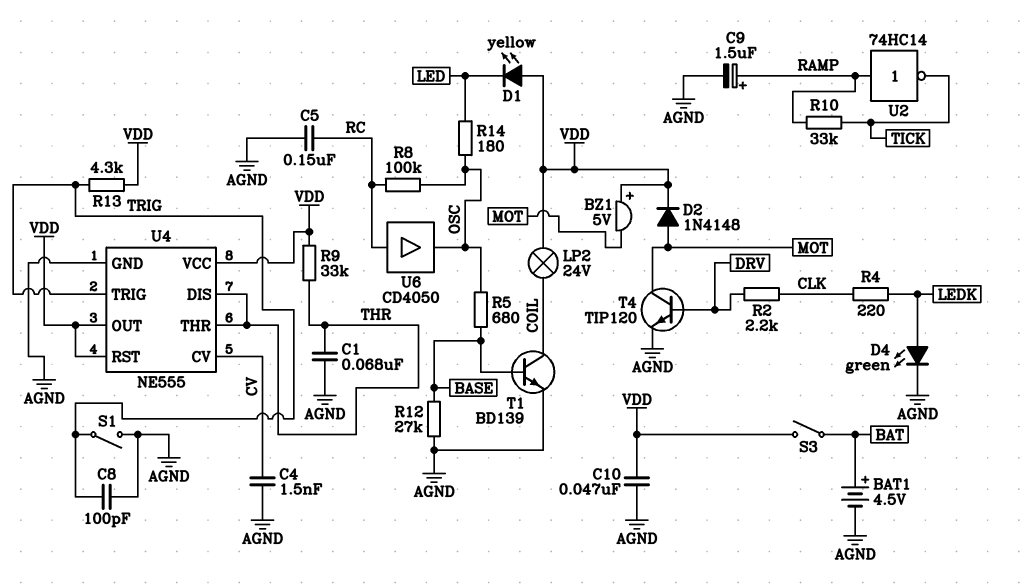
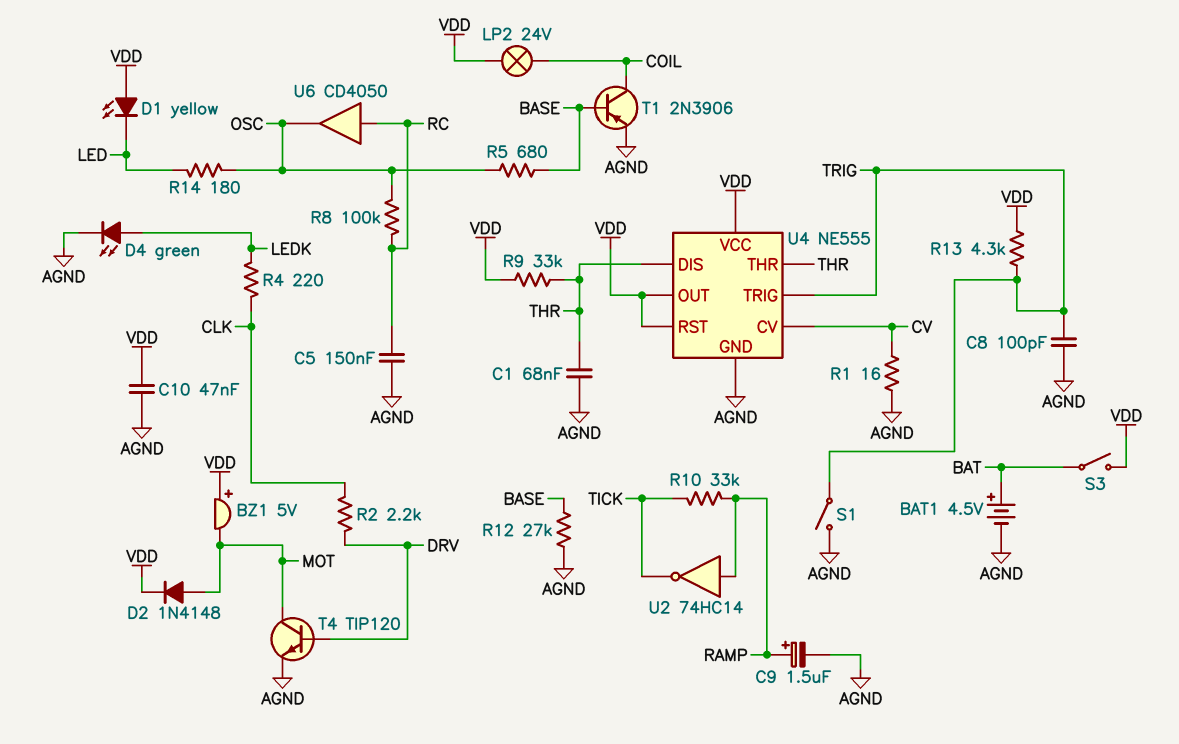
C4: 1.5nF (AGND, CV) -> none
R1: none -> 16 (AGND, CV)
T1: NPN BD139 (B BASE, C COIL, E AGND) -> PNP 2N3906 (B BASE, C COIL, E AGND)

